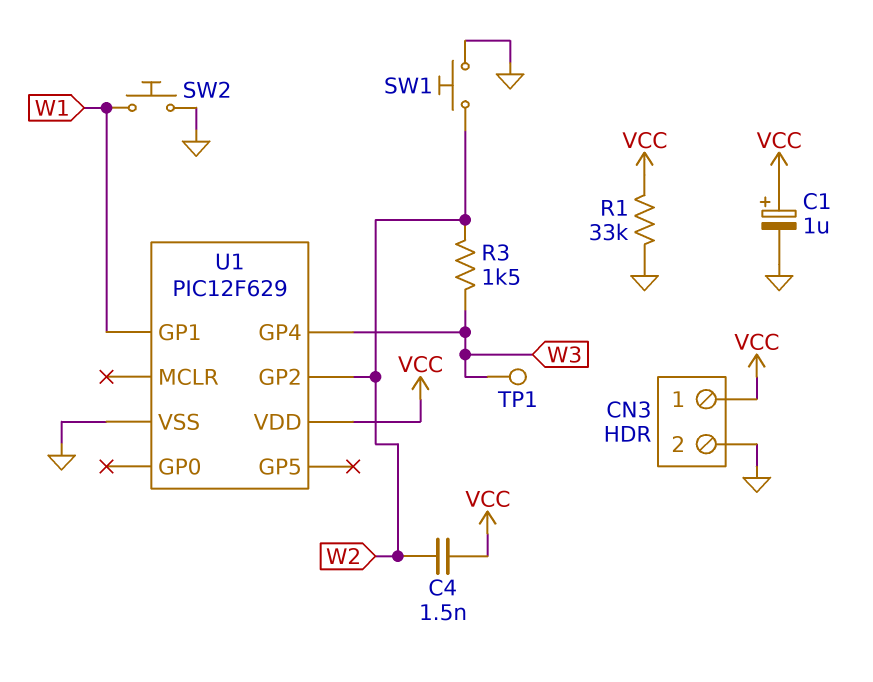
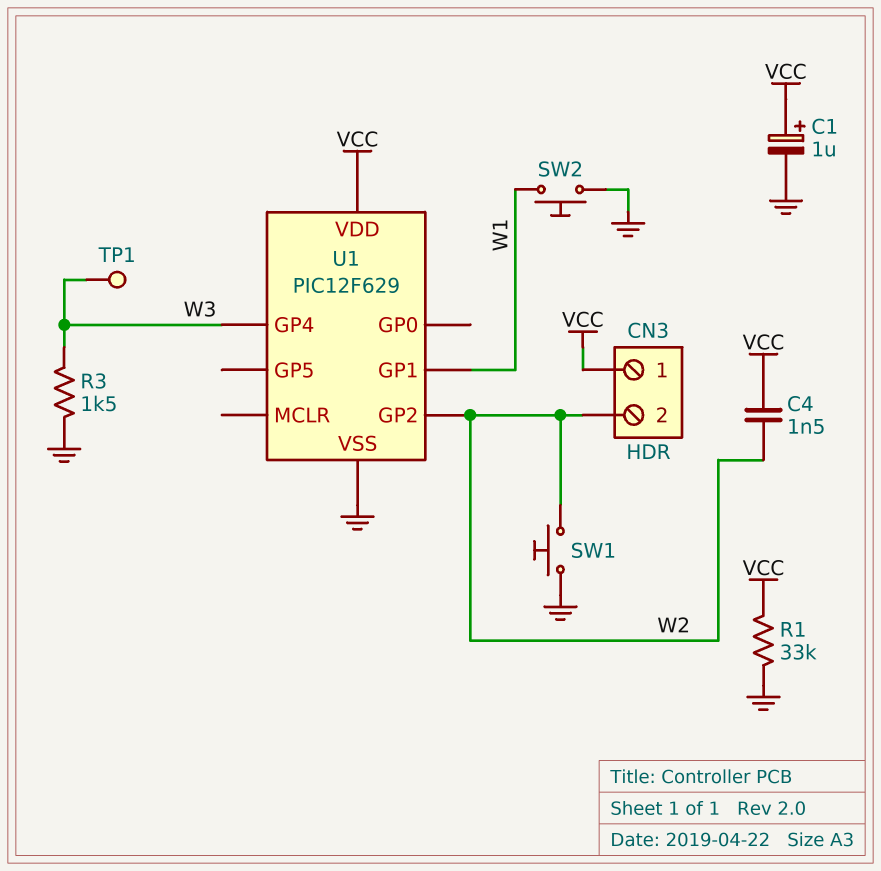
CN3 pin 2: GND -> W2
R3: 1.5k (W2, W3) -> 1.5k (GND, W3)

